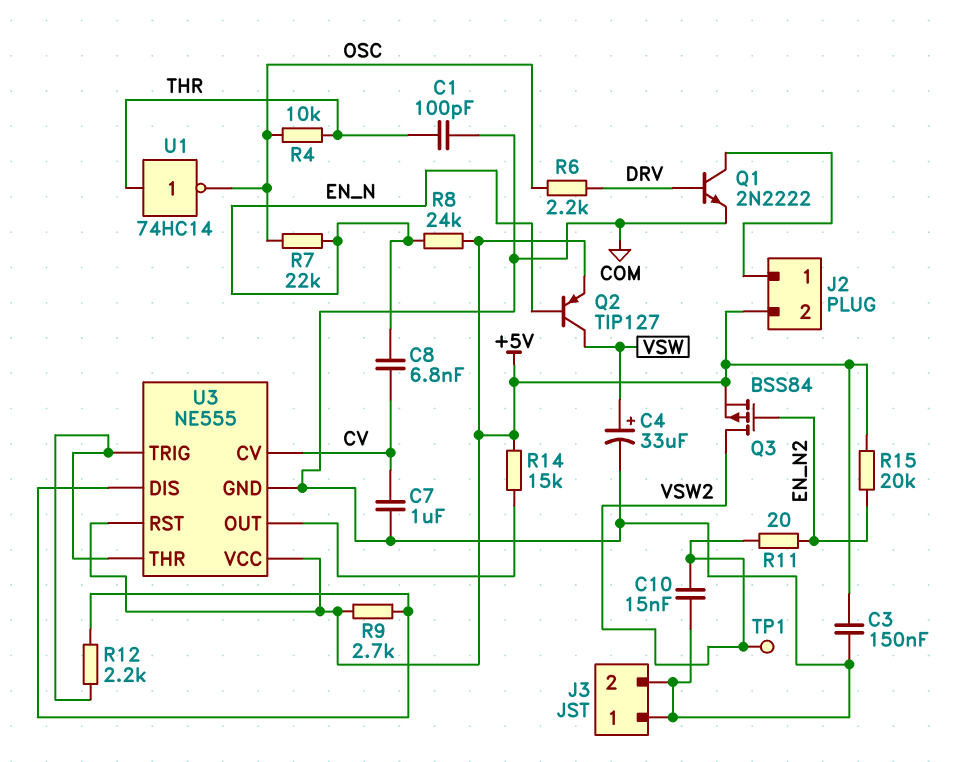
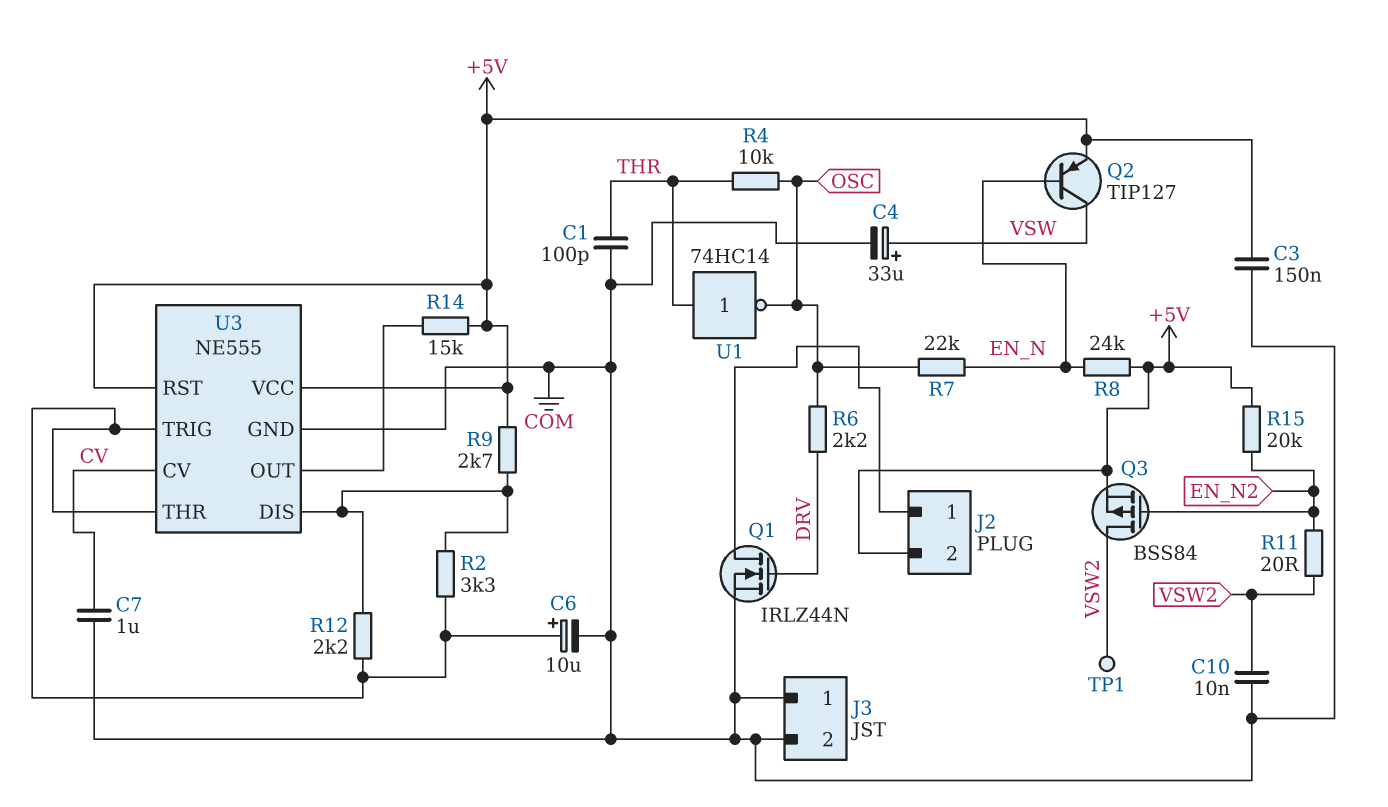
C6: none -> 10uF (plus U3/THR, minus COM)
C8: 6.8nF (CV, EN_N) -> none
C10: 15nF (COM, VSW2) -> 10nF (COM, VSW2)
Q1: NPN 2N2222 (B DRV, C J2/1, E COM) -> NMOS IRLZ44N (G DRV, D J2/1, S COM)
R2: none -> 3.3k (U3/DIS, U3/THR)

